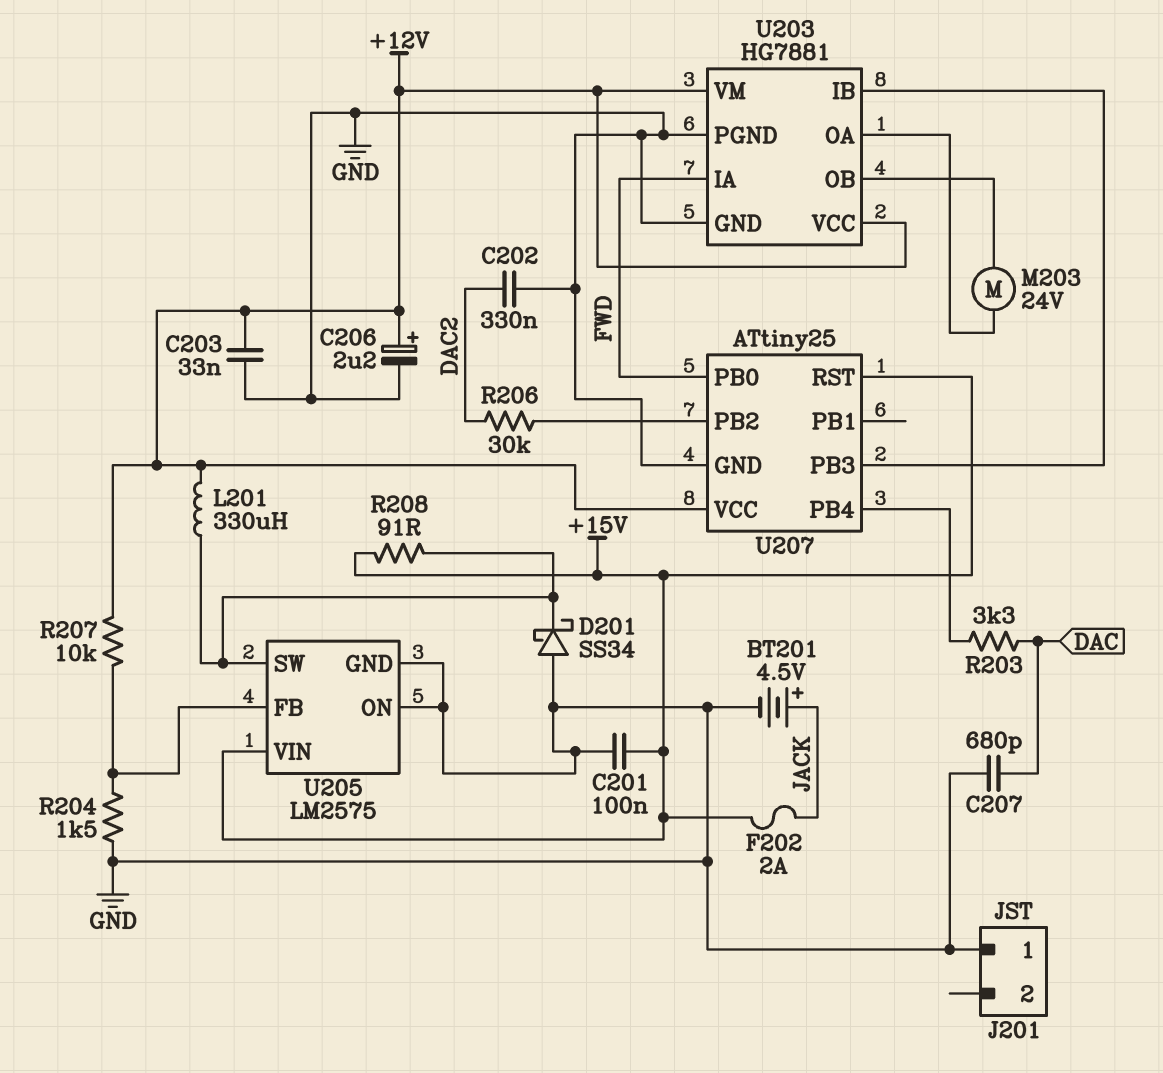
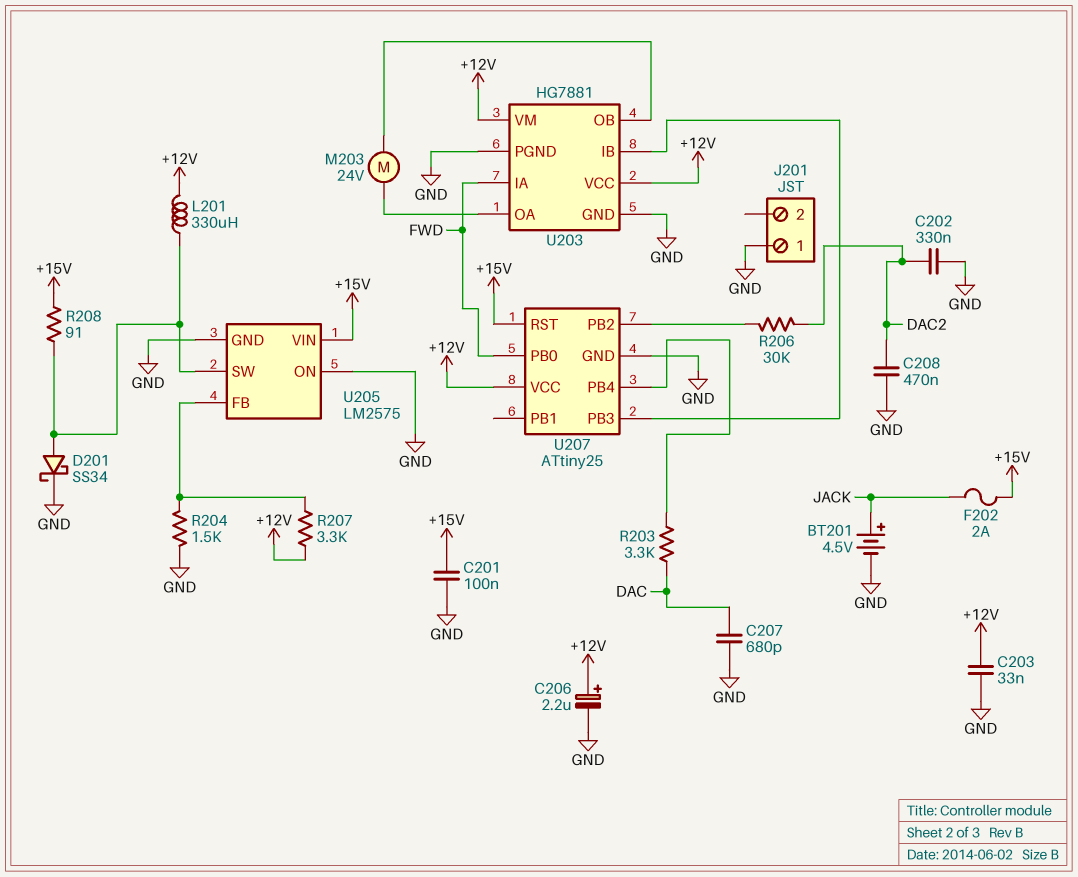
C208: none -> 470nF (DAC2, GND)
D201: schottky SS34 (A GND, K U205/SW) -> schottky SS34 (A U205/SW, K GND)
R207: 10k (+12V, U205/FB) -> 3.3k (+12V, U205/FB)

